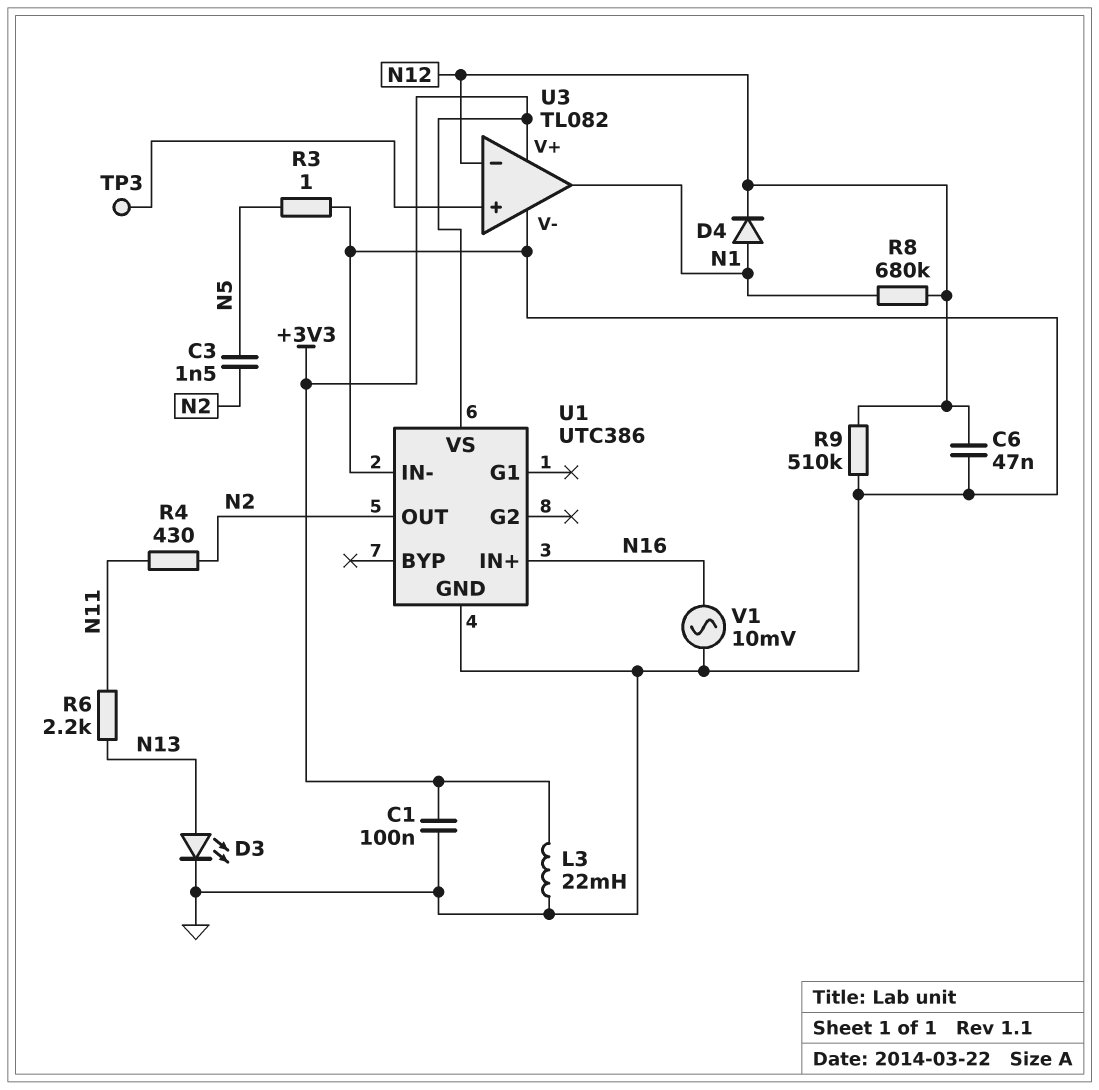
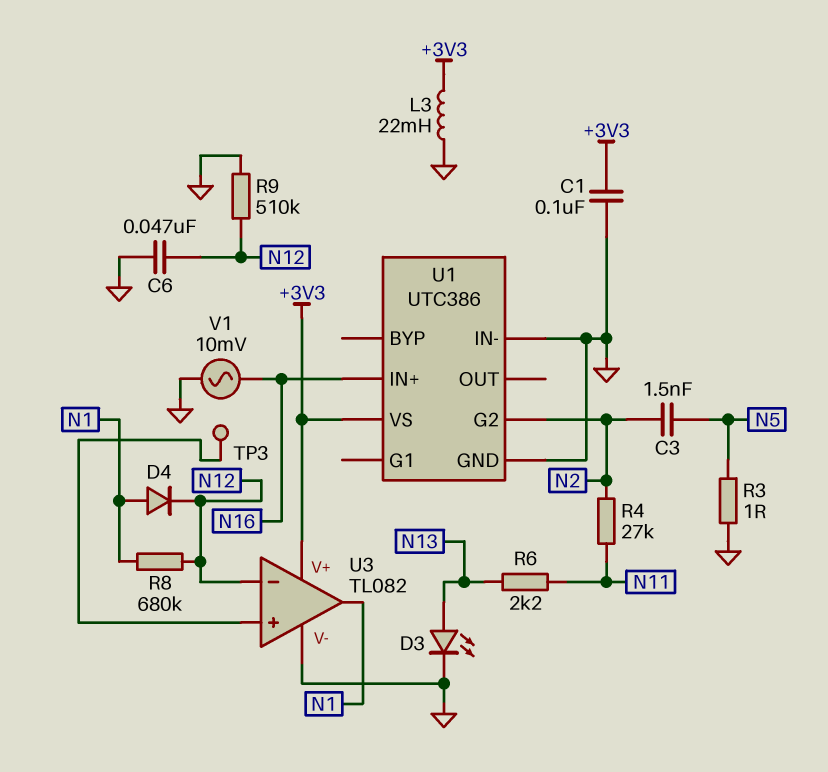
R4: 430 (N2, N11) -> 27k (N2, N11)
U1 pin G2: none -> N2
U1 pin OUT: N2 -> none

